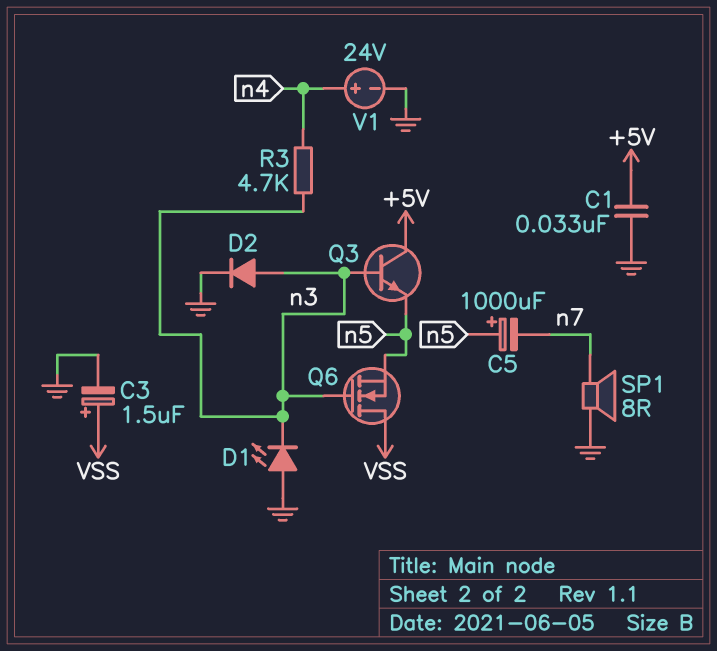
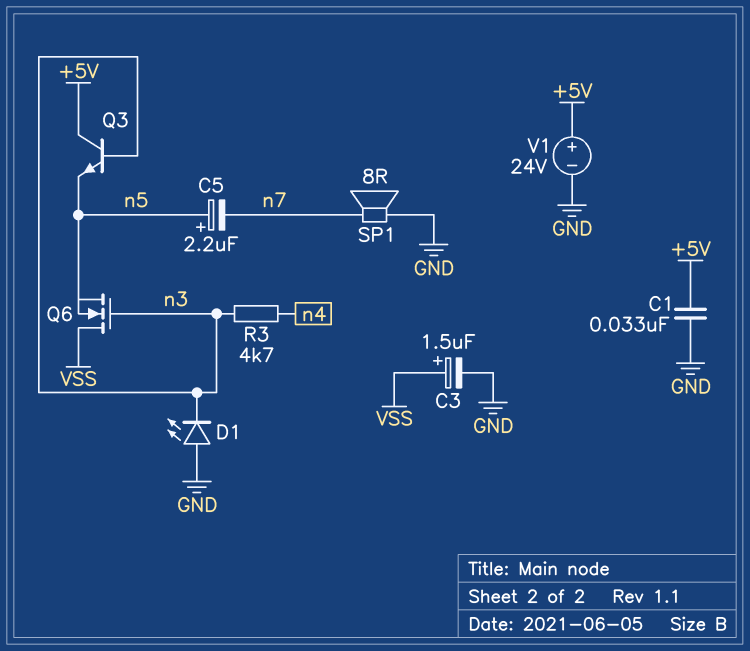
C5: 1000uF (plus n5, minus n7) -> 2.2uF (plus n5, minus n7)
D2: diode (A n3, K GND) -> none
V1: 24V (plus n4, minus GND) -> 24V (plus +5V, minus GND)

